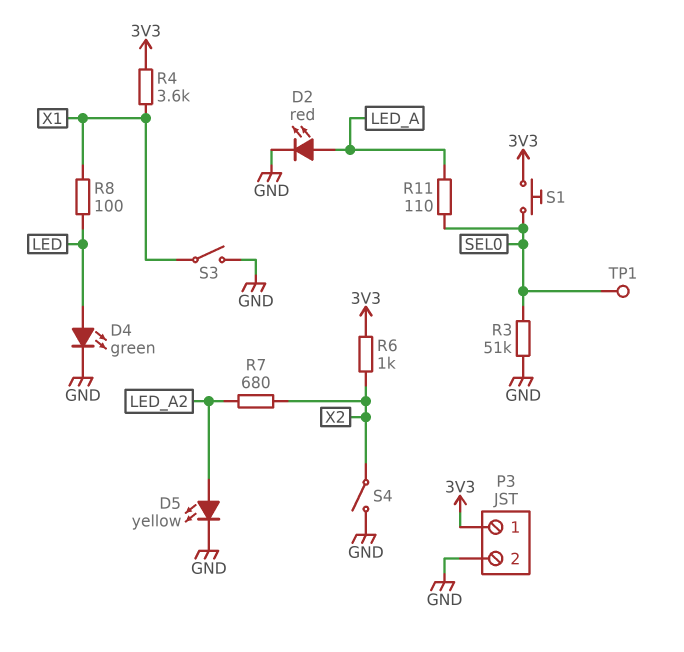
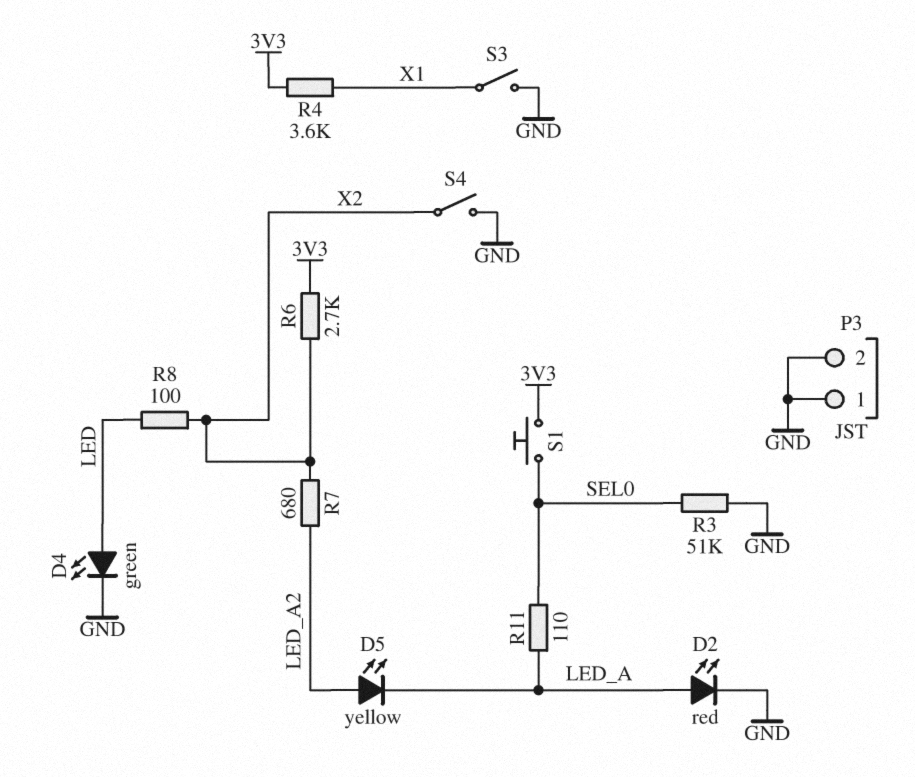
D5: LED yellow (A LED_A2, K GND) -> LED yellow (A LED_A2, K LED_A)
P3 pin 1: 3V3 -> GND
R6: 1k (3V3, X2) -> 2.7k (3V3, X2)
R8: 100 (LED, X1) -> 100 (LED, X2)
TP1: test point (SEL0) -> none

